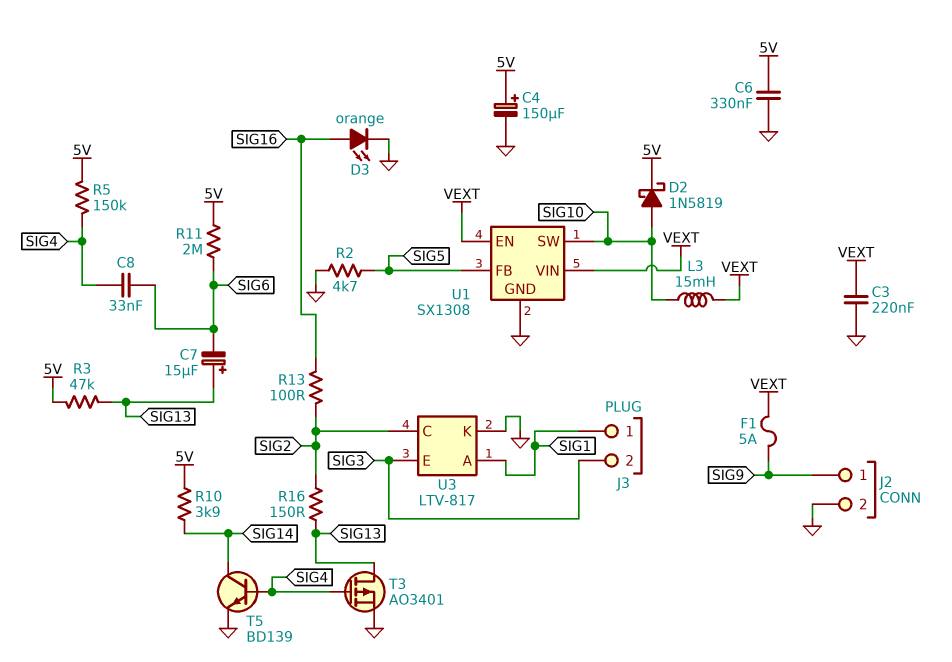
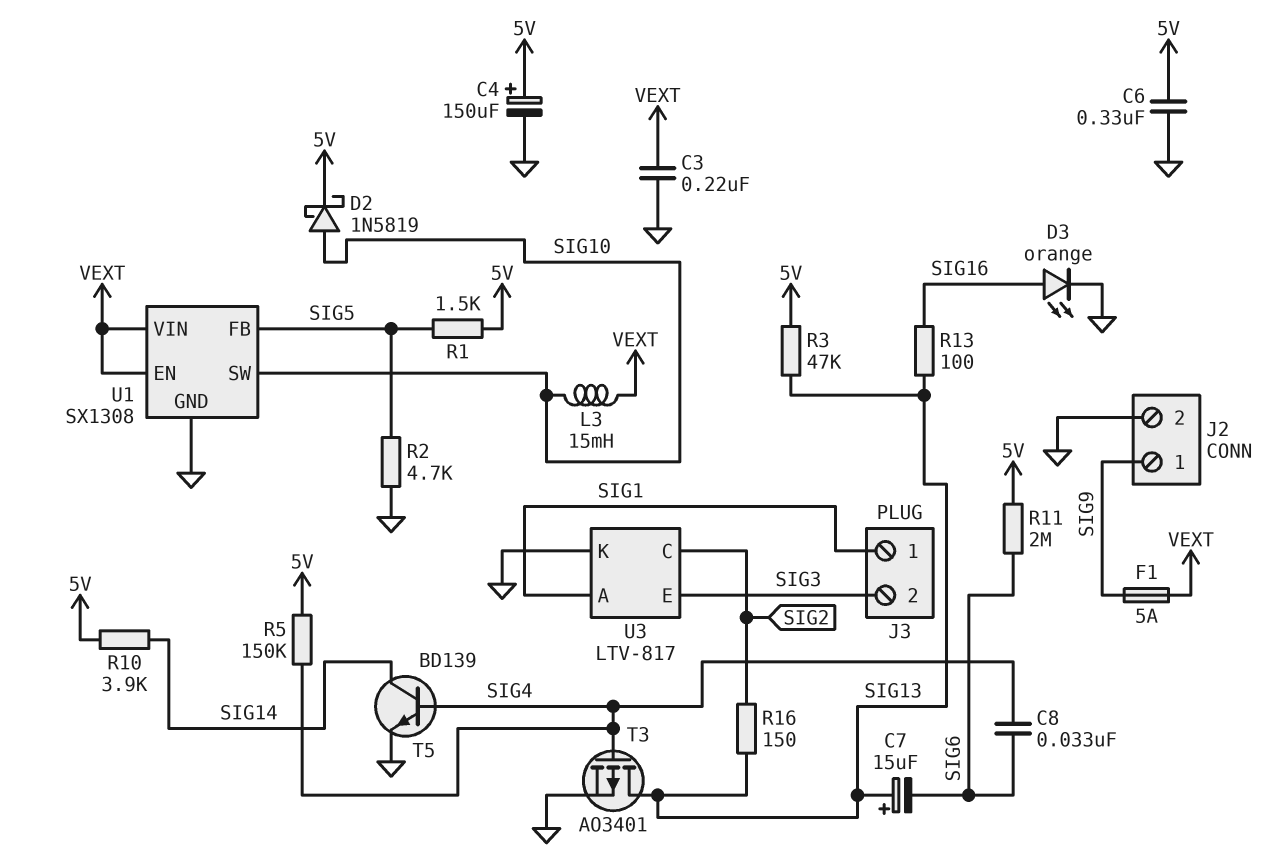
R1: none -> 1.5k (5V, SIG5)
R13: 100 (SIG2, SIG16) -> 100 (SIG13, SIG16)

